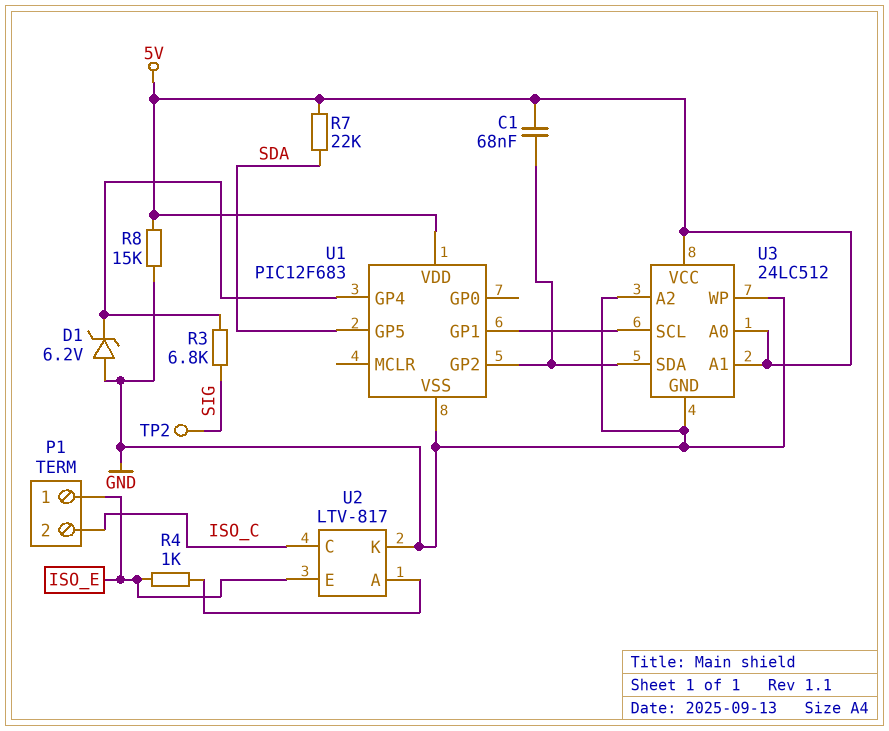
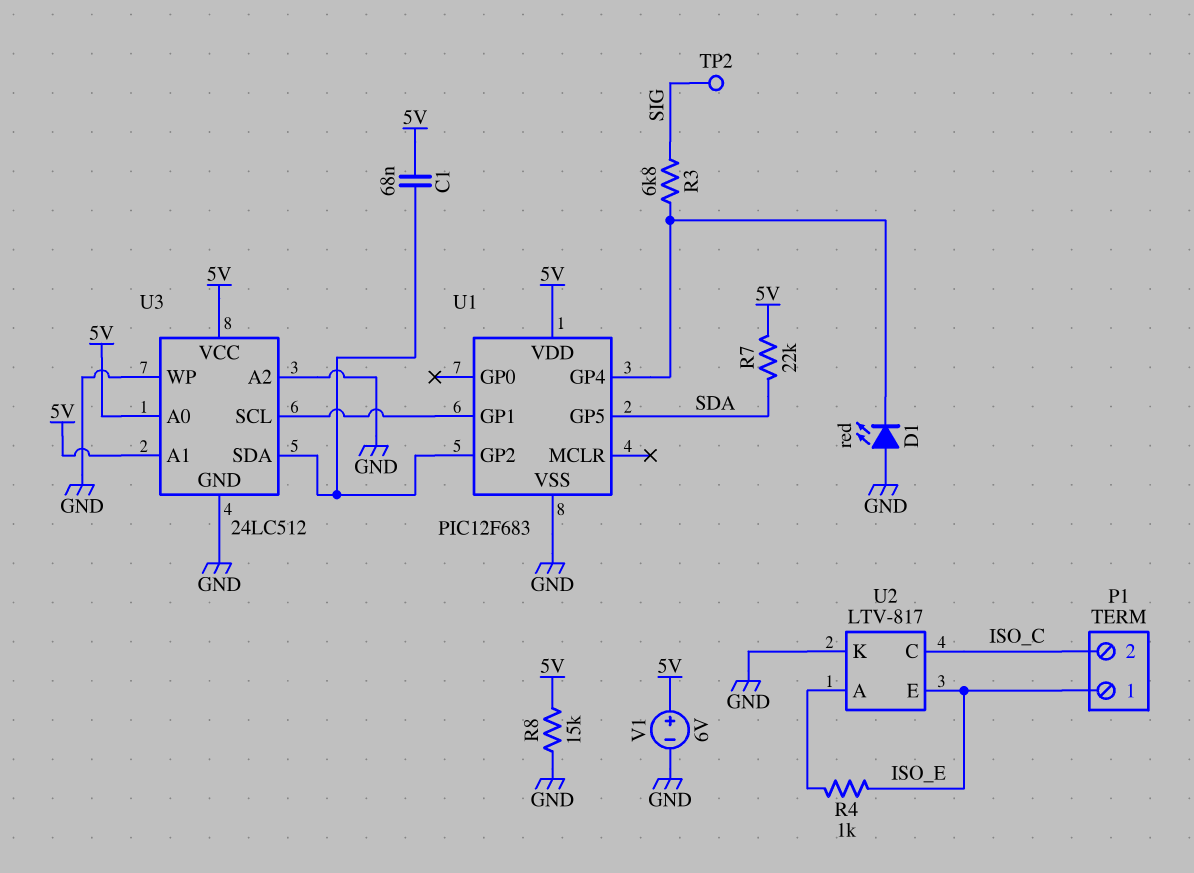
D1: zener 6.2V (A GND, K U1/GP4) -> LED red (A GND, K U1/GP4)
V1: none -> 6V (plus 5V, minus GND)

